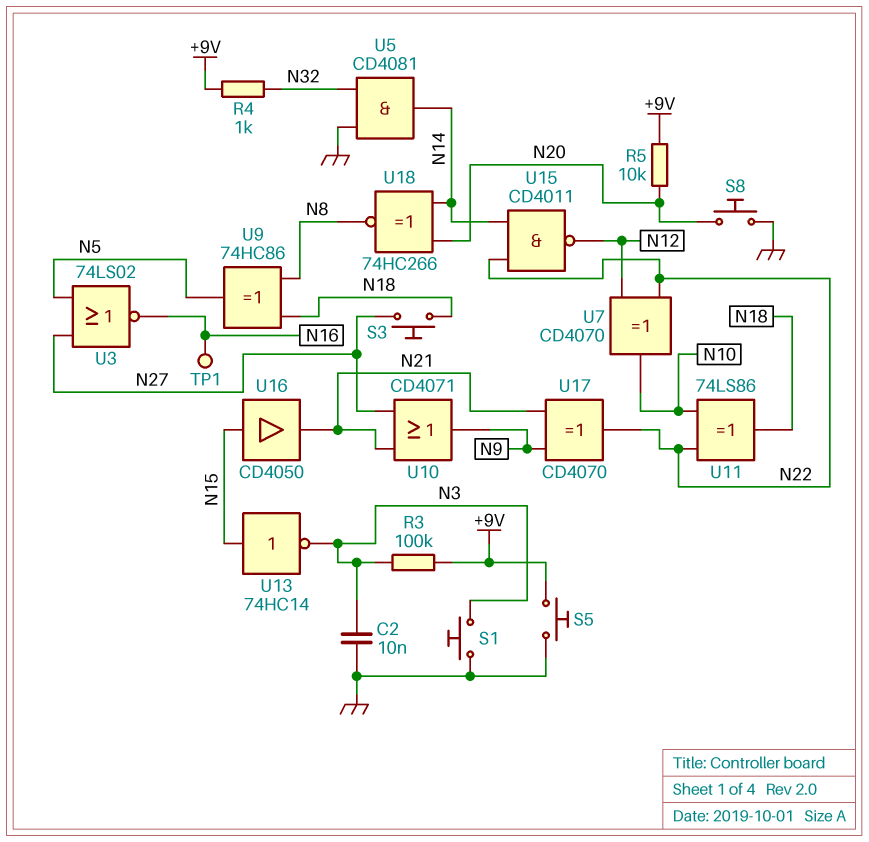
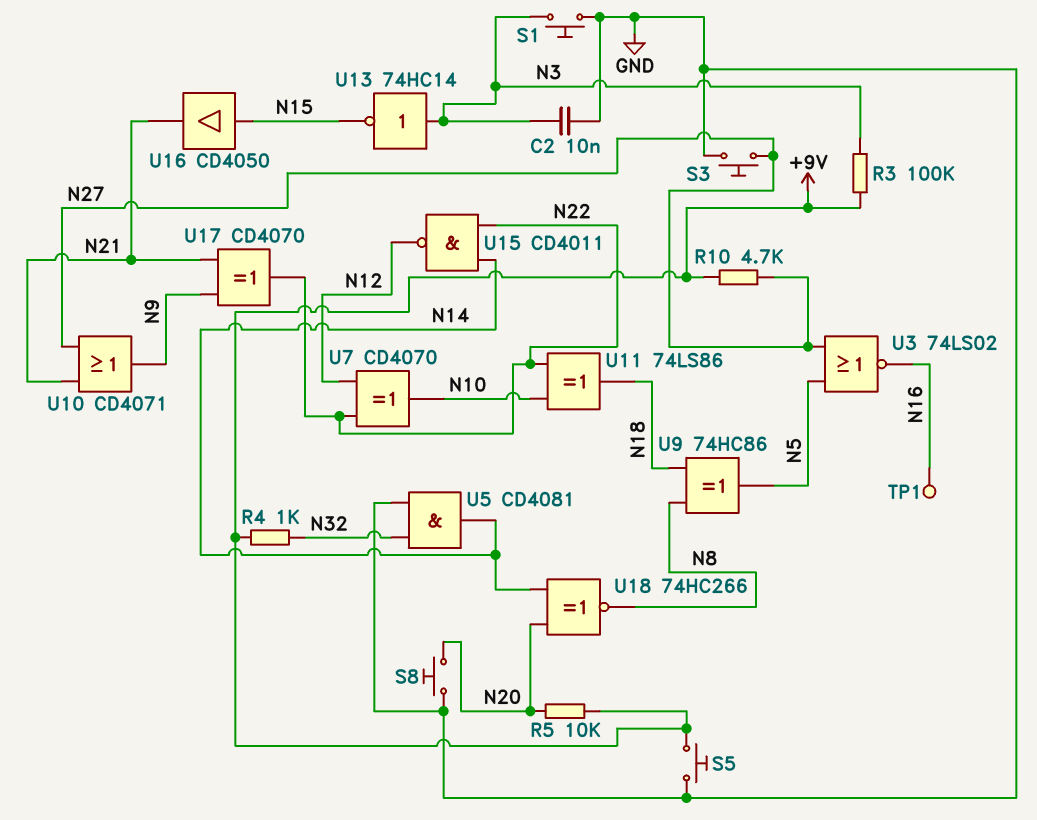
R10: none -> 4.7k (+9V, N27)
S3: button (N18, N27) -> button (GND, N27)
U13: NOT 74HC14 (in N15, out N3) -> NOT 74HC14 (in N3, out N15)

